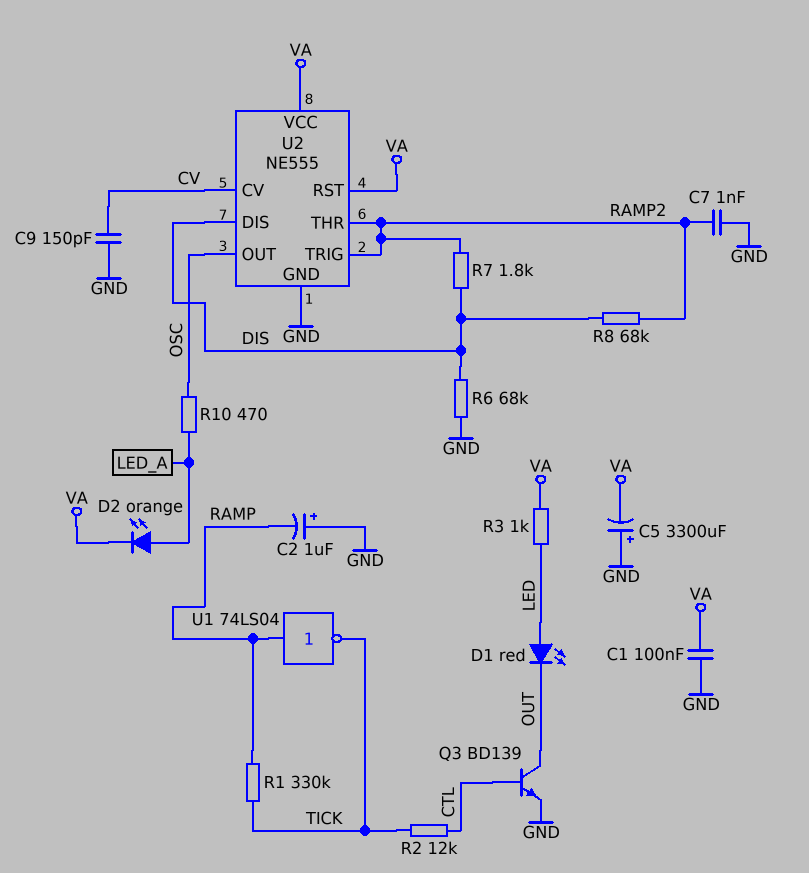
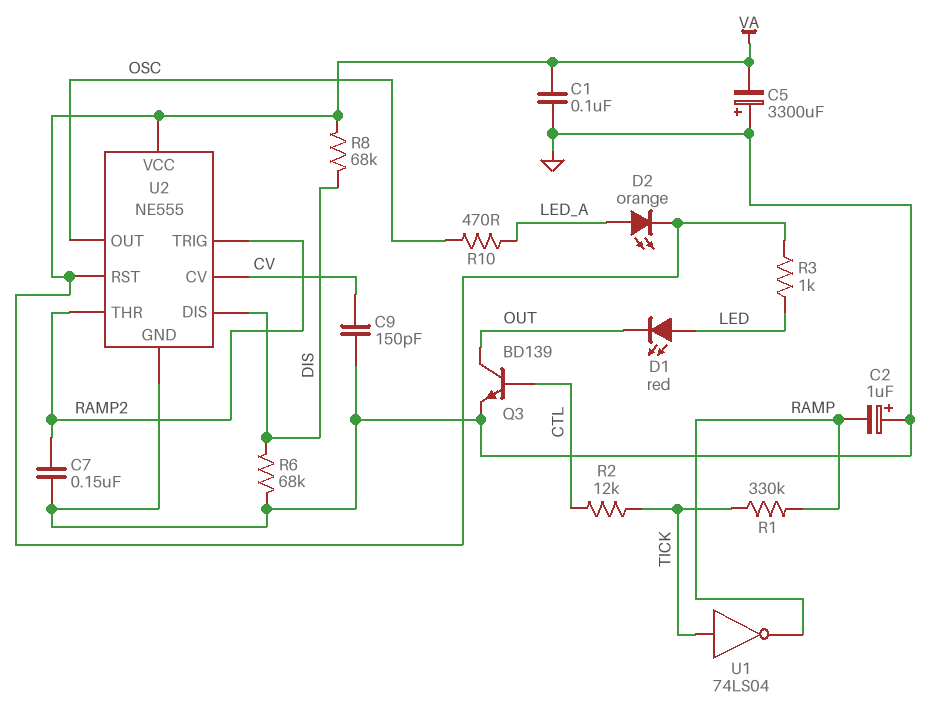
C7: 1nF (GND, RAMP2) -> 150nF (GND, RAMP2)
R7: 1.8k (DIS, RAMP2) -> none
R8: 68k (DIS, RAMP2) -> 68k (DIS, VA)
U1: NOT 74LS04 (in RAMP, out TICK) -> NOT 74LS04 (in TICK, out RAMP)

